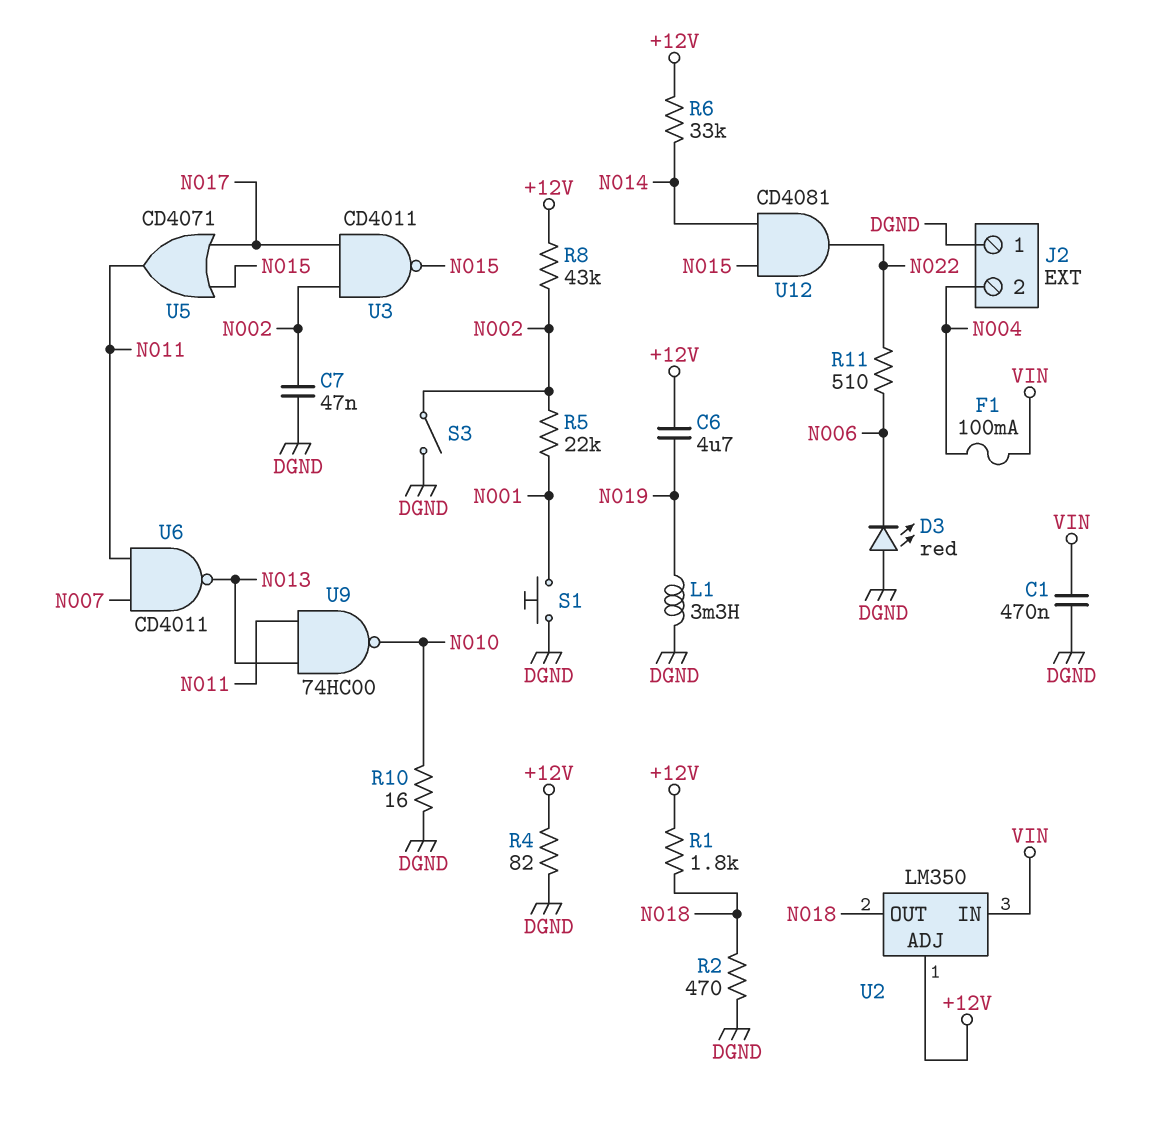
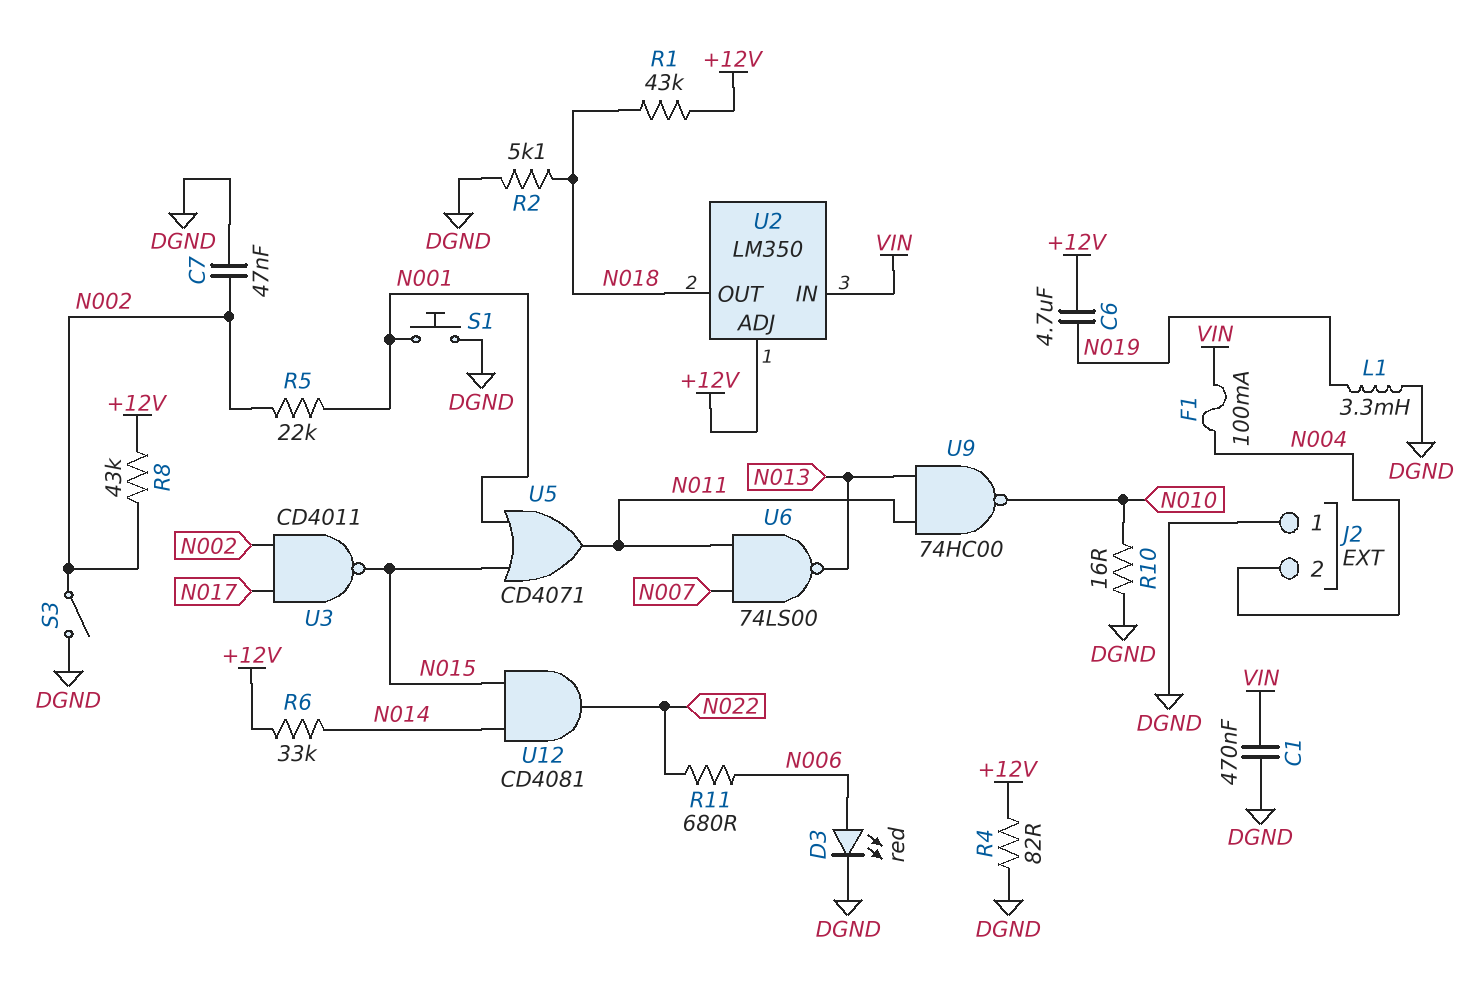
D3: LED red (A DGND, K N006) -> LED red (A N006, K DGND)
R1: 1.8k (+12V, N018) -> 43k (+12V, N018)
R2: 470 (DGND, N018) -> 5.1k (DGND, N018)
R11: 510 (N006, N022) -> 680 (N006, N022)
U5: OR CD4071 (in N015, in N017, out N011) -> OR CD4071 (in N001, in N015, out N011)
U6: NAND CD4011 (in N007, in N011, out N013) -> NAND 74LS00 (in N007, in N011, out N013)

